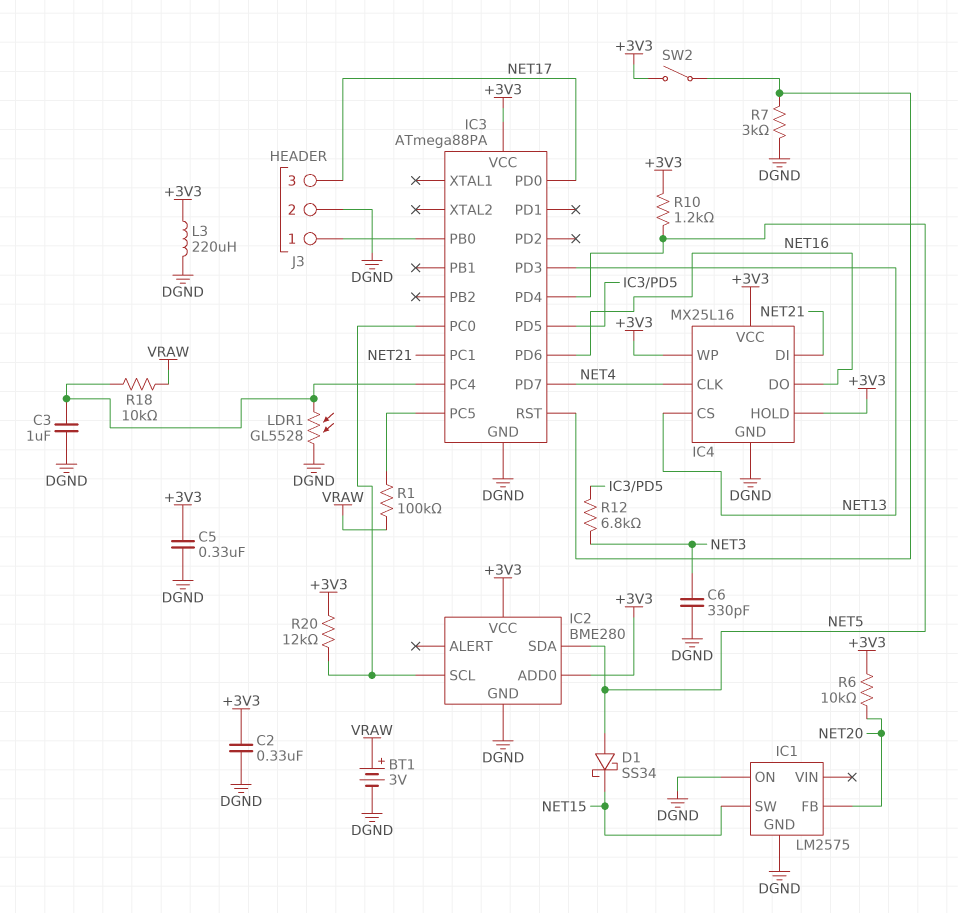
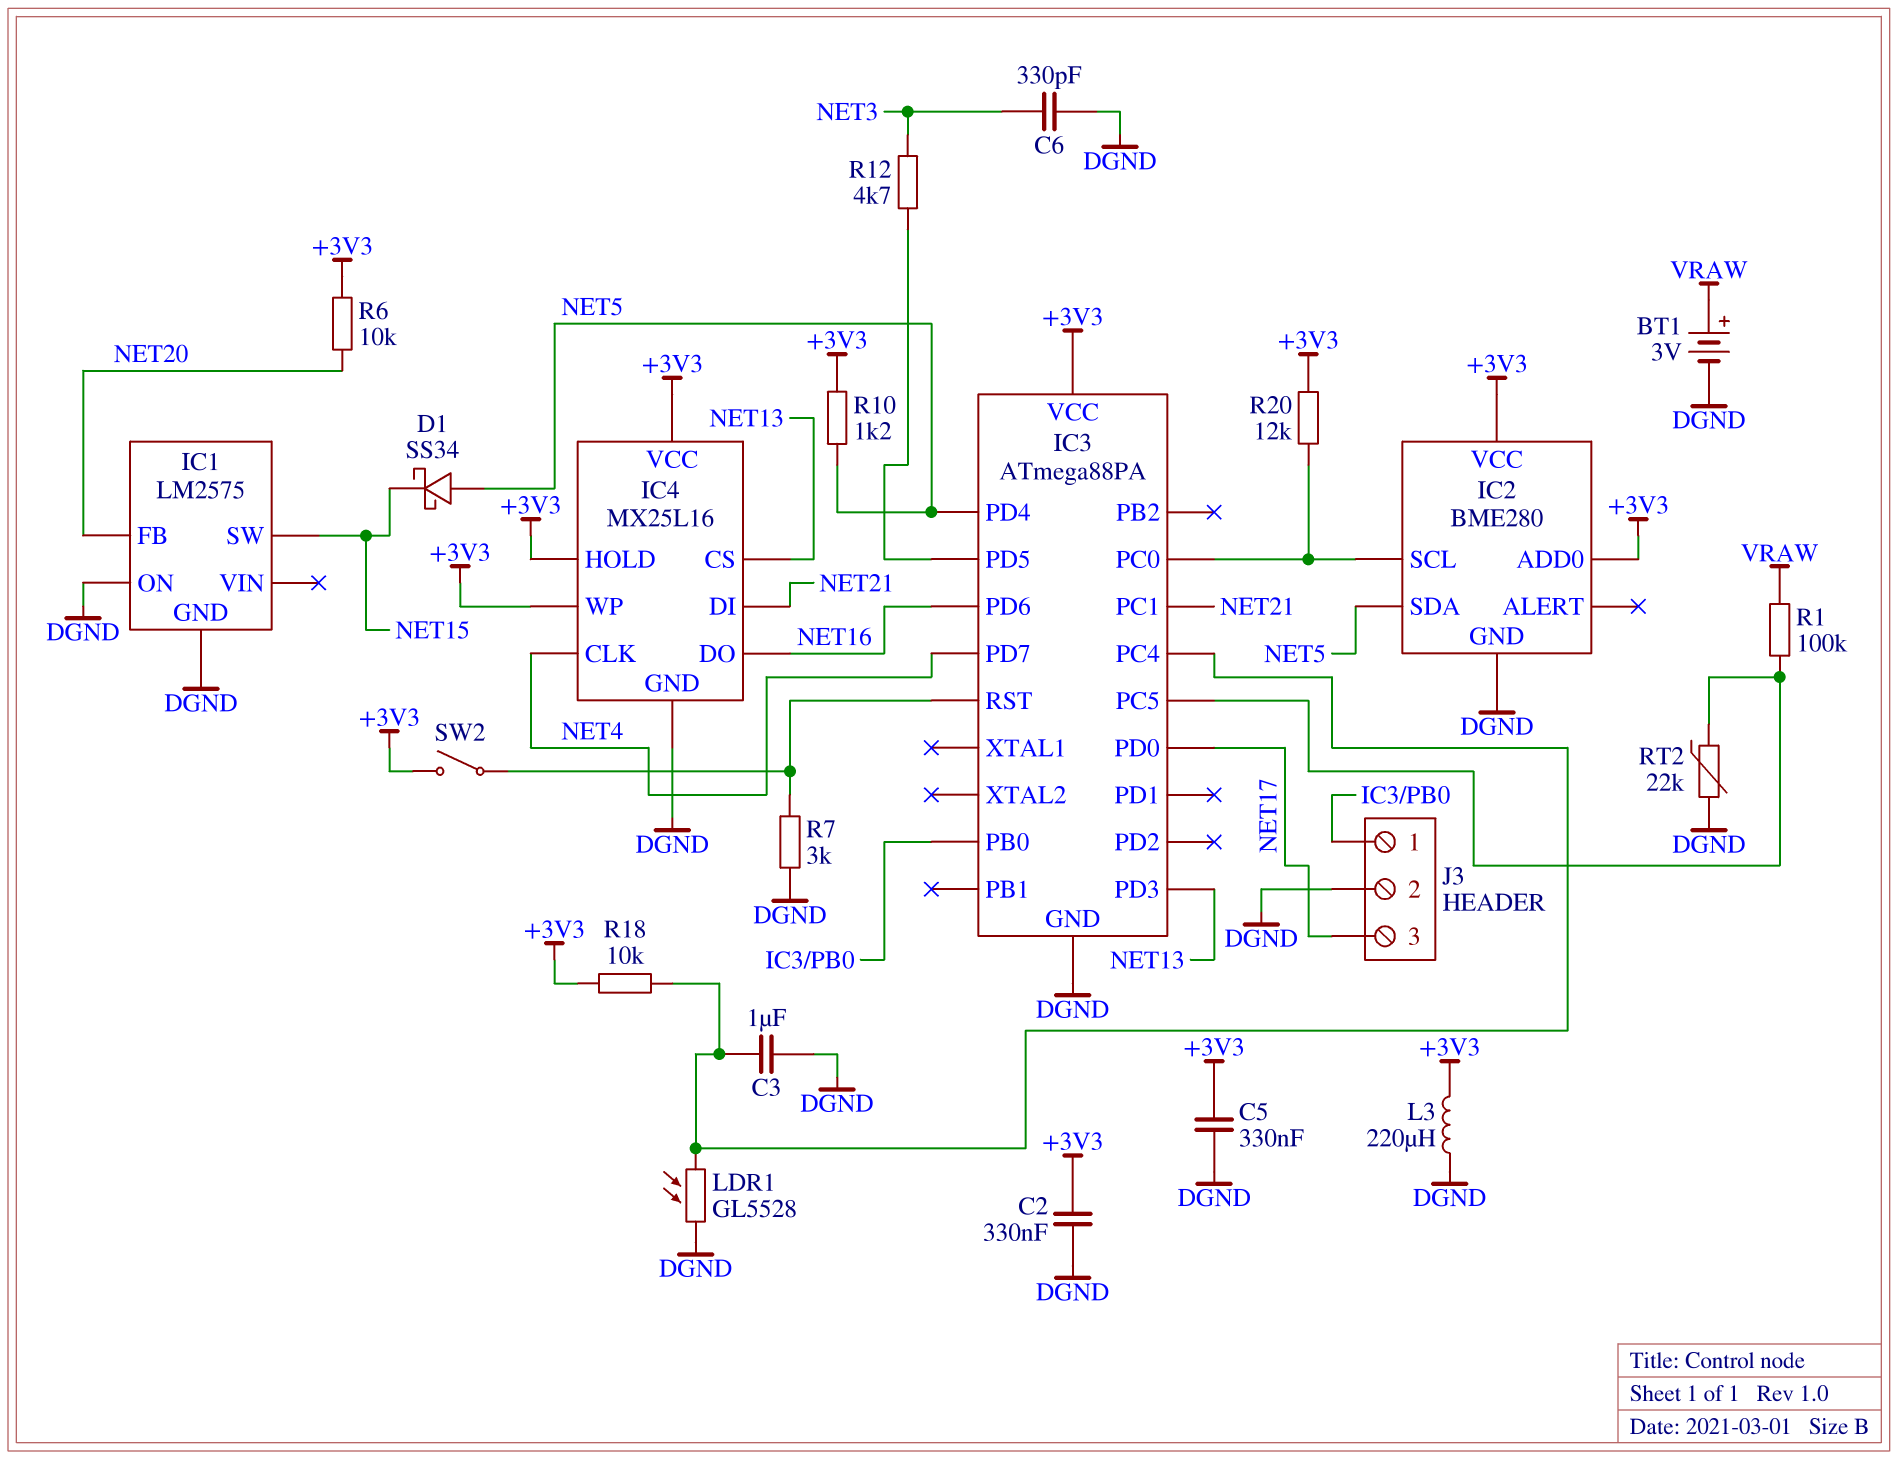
R12: 6.8k (IC3/PD5, NET3) -> 4.7k (IC3/PD5, NET3)
R18: 10k (IC3/PC4, VRAW) -> 10k (+3V3, IC3/PC4)
RT2: none -> 22k (DGND, IC3/PC5)

